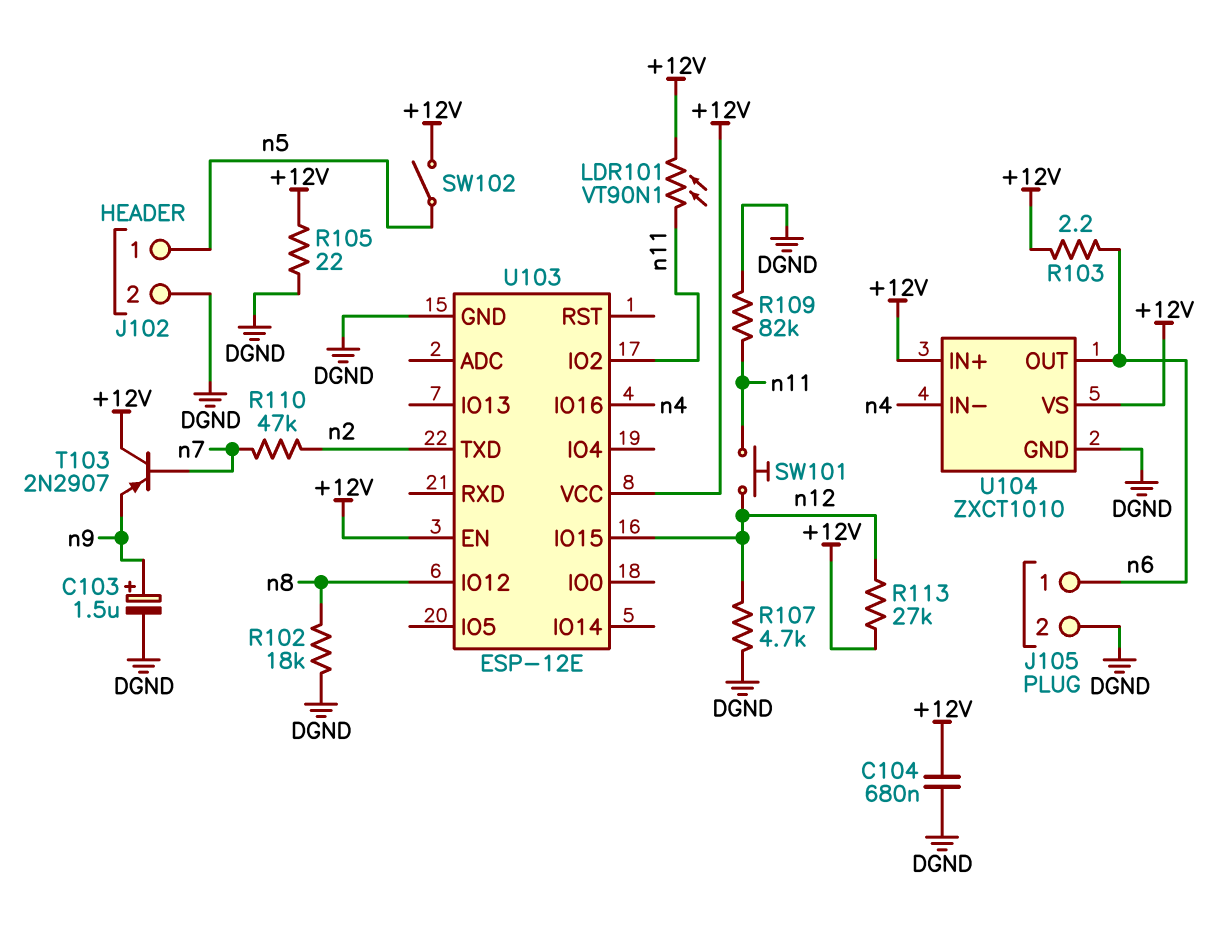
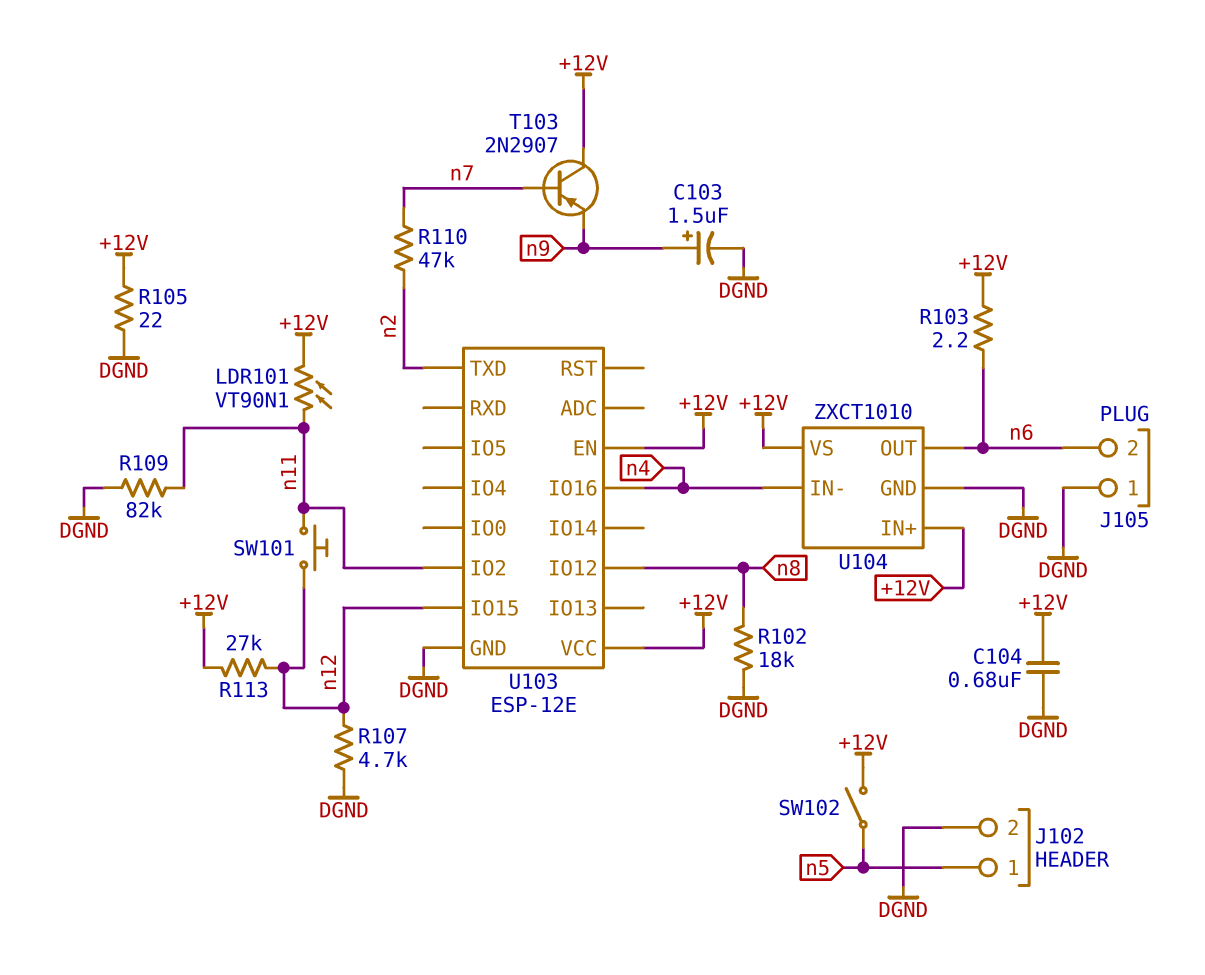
J105 pin 1: n6 -> DGND
J105 pin 2: DGND -> n6

